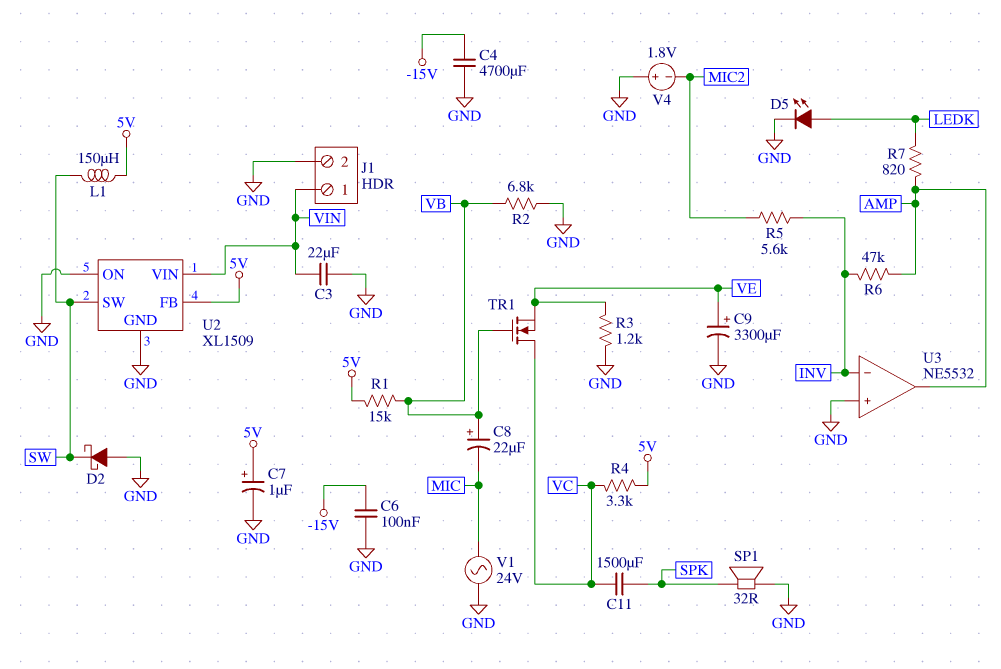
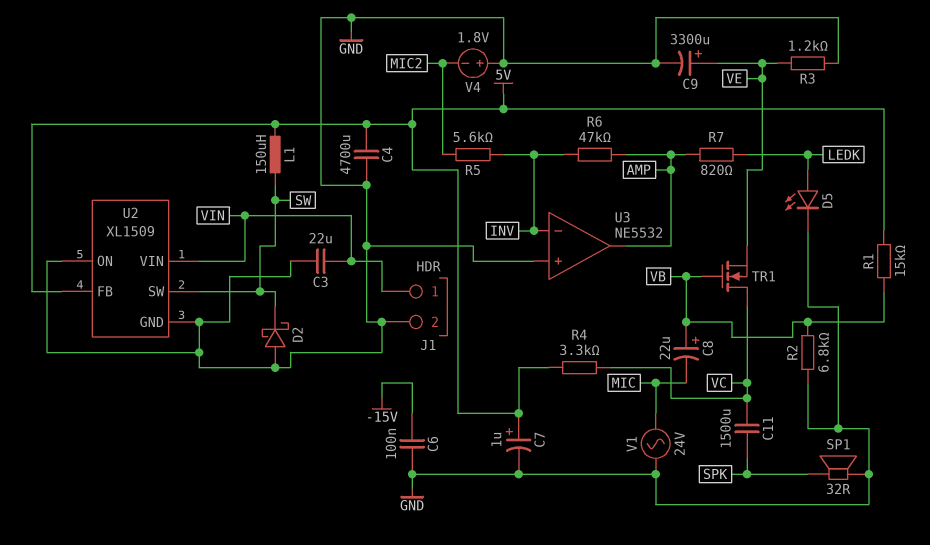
C4: 4700uF (-15V, GND) -> 4700uF (5V, GND)

